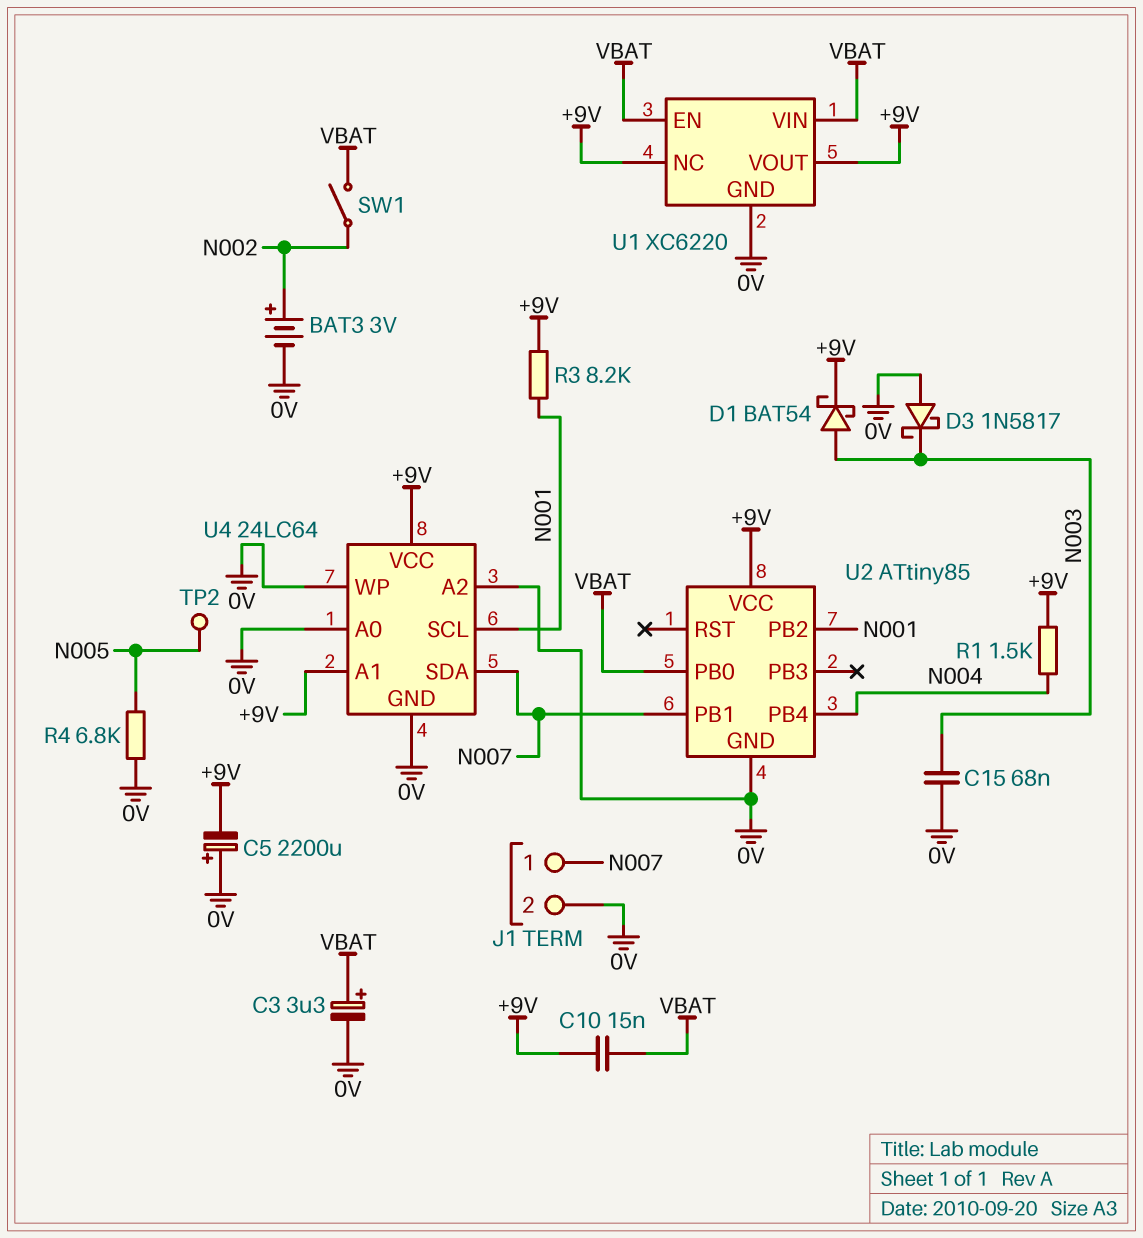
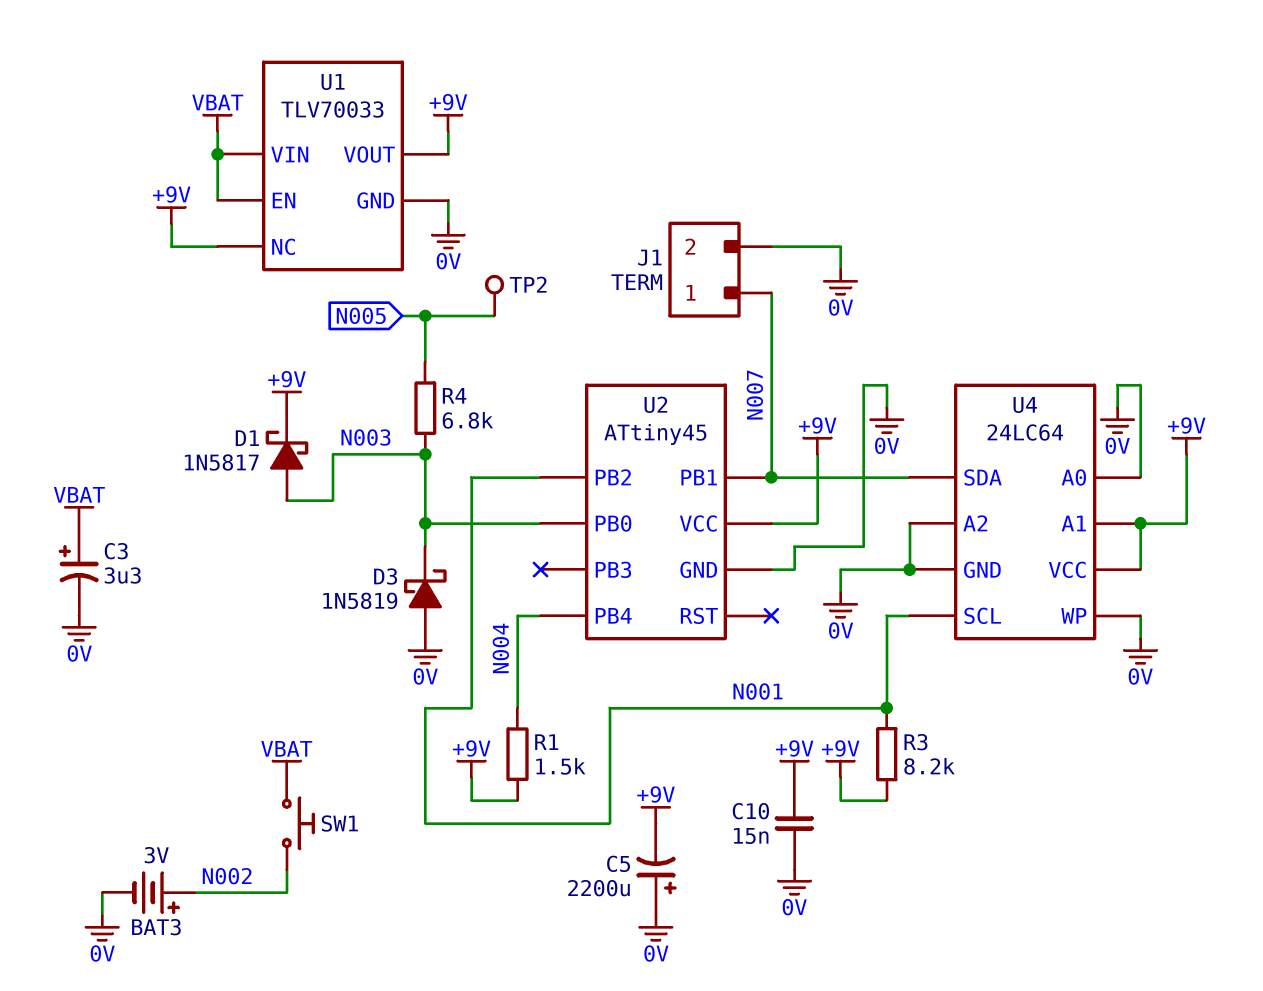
C10: 15nF (+9V, VBAT) -> 15nF (+9V, 0V)
C15: 68nF (0V, N003) -> none
D1: schottky BAT54 (A N003, K +9V) -> schottky 1N5817 (A N003, K +9V)
D3: schottky 1N5817 (A 0V, K N003) -> schottky 1N5819 (A 0V, K N003)
R4: 6.8k (0V, N005) -> 6.8k (N003, N005)
SW1: switch (N002, VBAT) -> button (N002, VBAT)
U1: XC6220 -> TLV70033
U2: ATtiny85 -> ATtiny45
U2 pin PB0: VBAT -> N003

